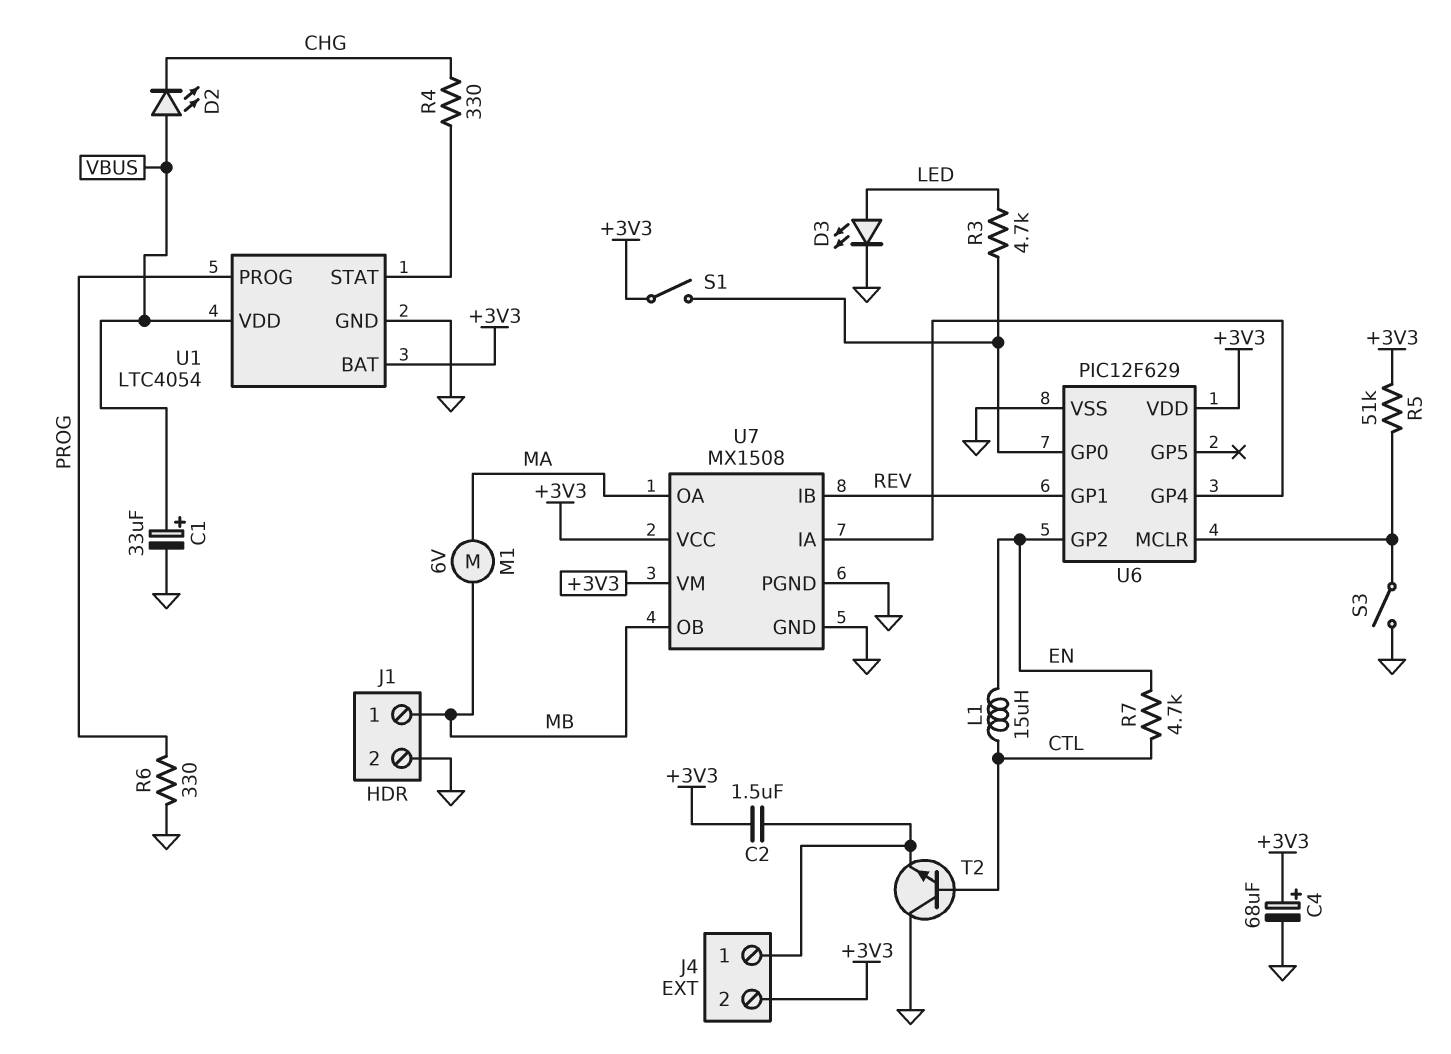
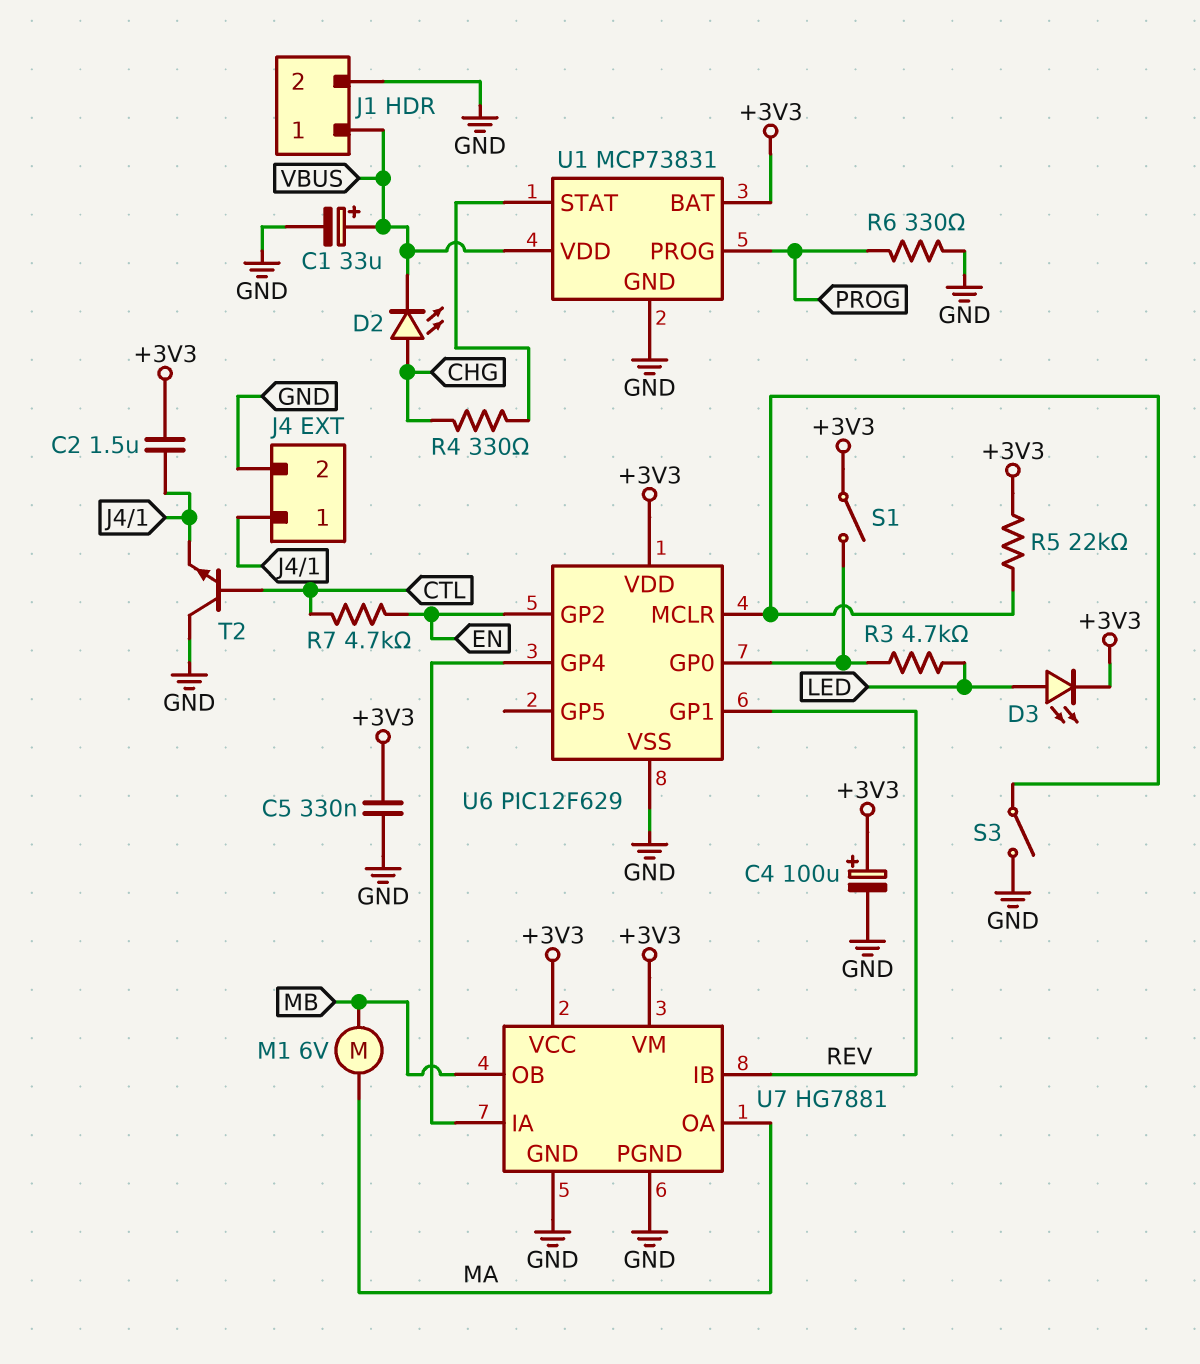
C4: 68uF (plus +3V3, minus GND) -> 100uF (plus +3V3, minus GND)
C5: none -> 330nF (+3V3, GND)
D2: LED (A VBUS, K CHG) -> LED (A CHG, K VBUS)
D3: LED (A LED, K GND) -> LED (A LED, K +3V3)
J1 pin 1: MB -> VBUS
J4 pin 2: +3V3 -> GND
L1: 15uH (CTL, EN) -> none
R5: 51k (+3V3, U6/MCLR) -> 22k (+3V3, U6/MCLR)
U1: LTC4054 -> MCP73831
U7: MX1508 -> HG7881

